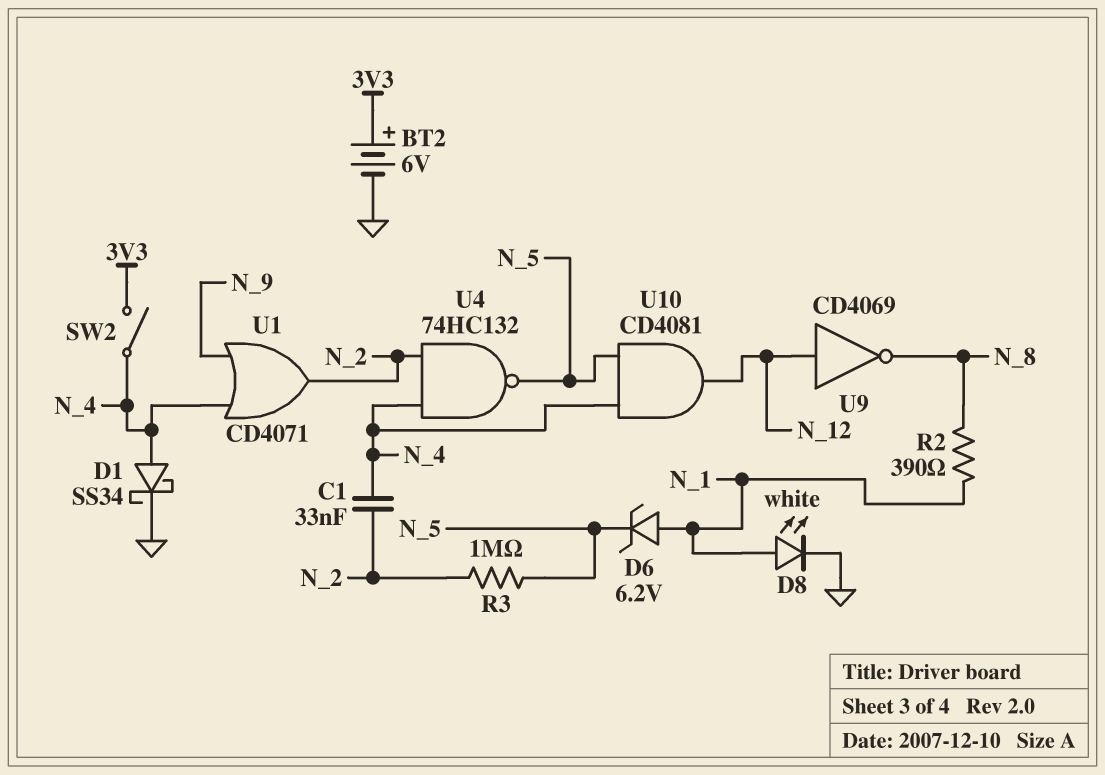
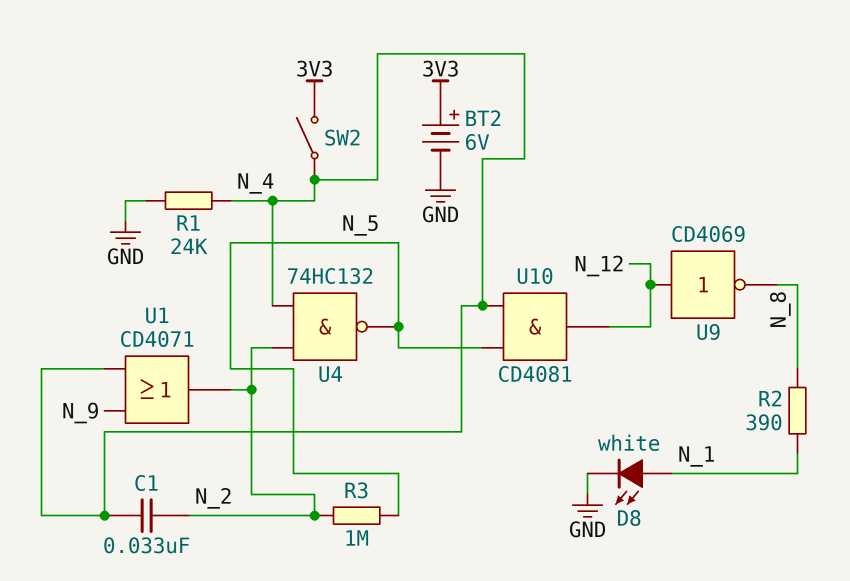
D1: schottky SS34 (A N_4, K GND) -> none
D6: zener 6.2V (A N_1, K N_5) -> none
R1: none -> 24k (GND, N_4)

